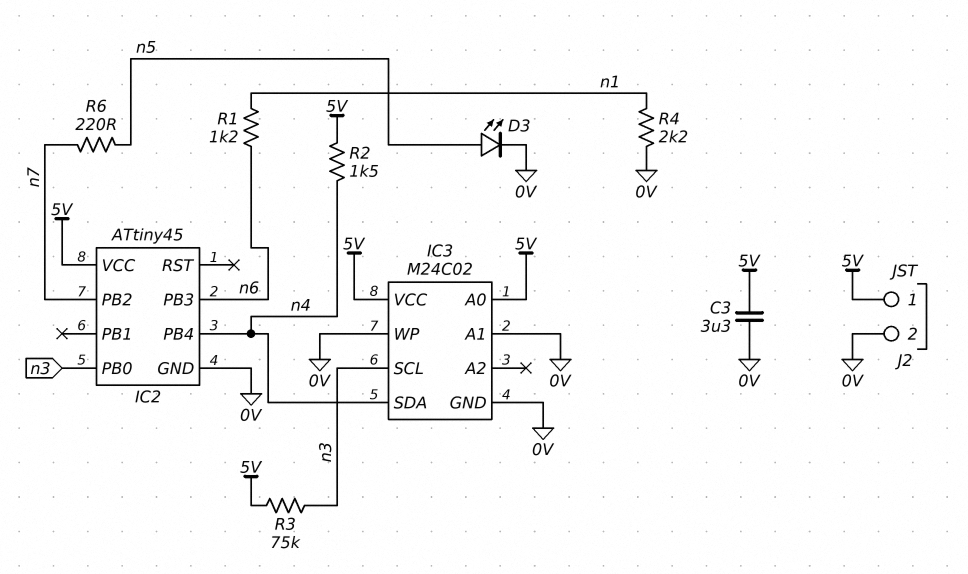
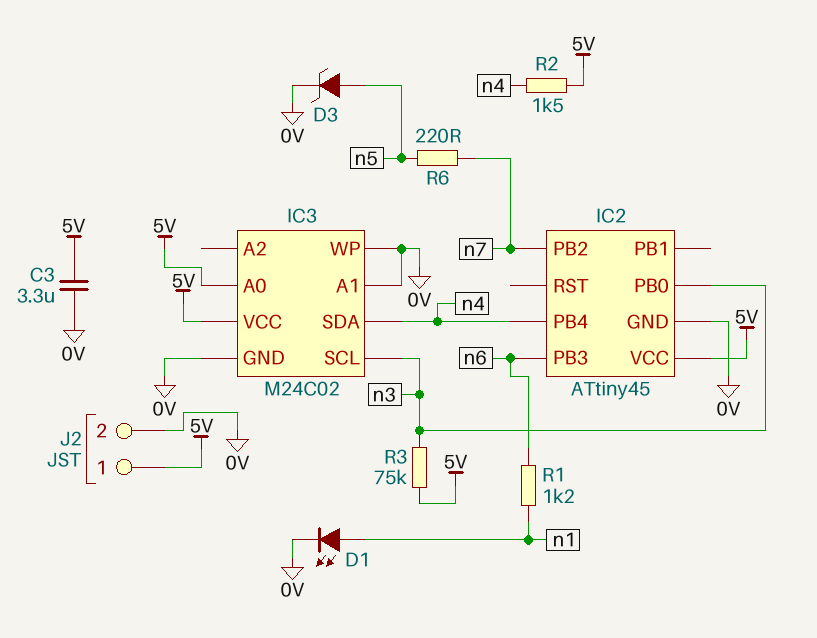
D1: none -> LED (A n1, K 0V)
D3: LED (A n5, K 0V) -> zener (A n5, K 0V)
R4: 2.2k (0V, n1) -> none

